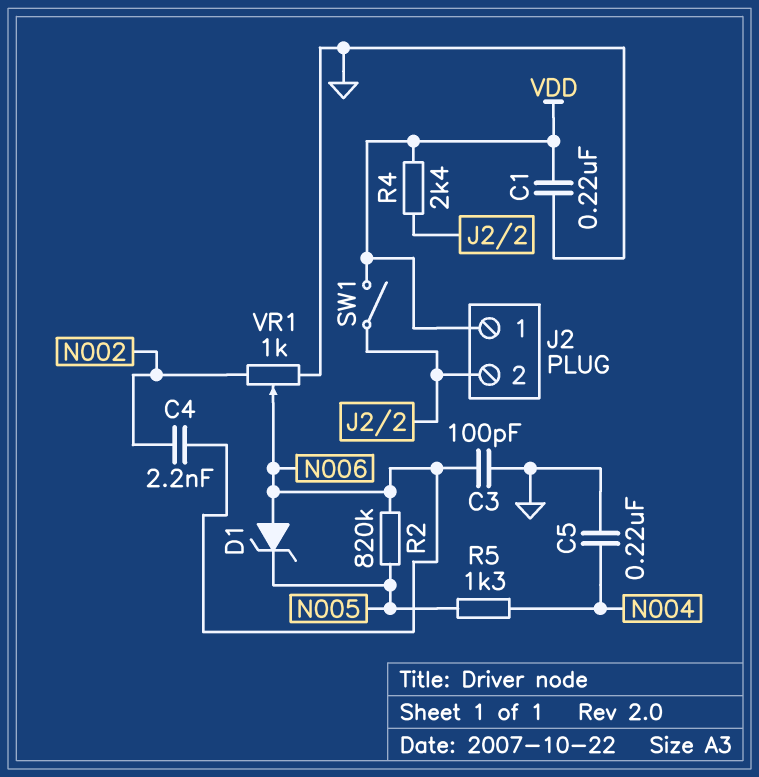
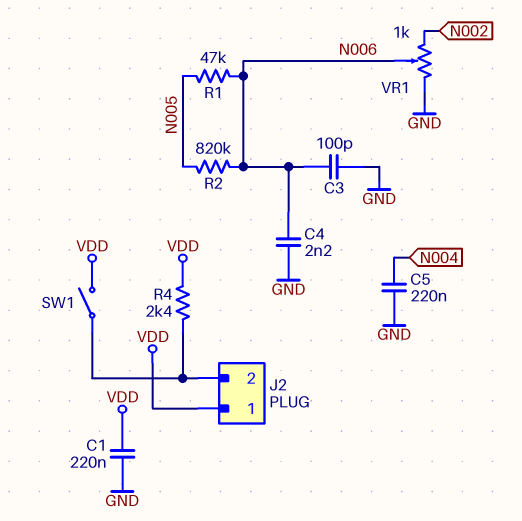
C4: 2.2nF (N002, N006) -> 2.2nF (GND, N006)
D1: zener (A N006, K N005) -> none
R1: none -> 47k (N005, N006)
R5: 1.3k (N004, N005) -> none

